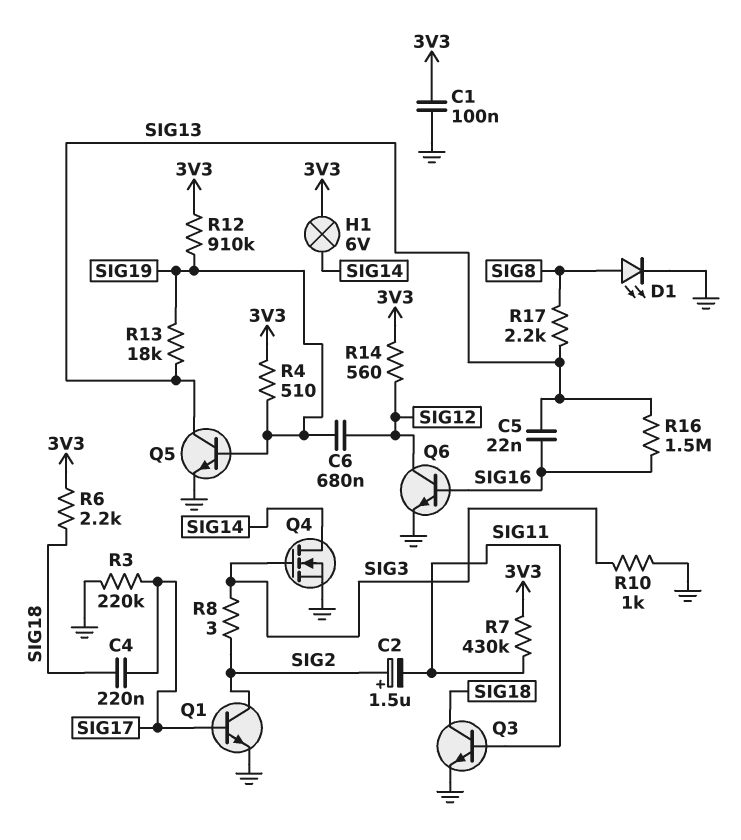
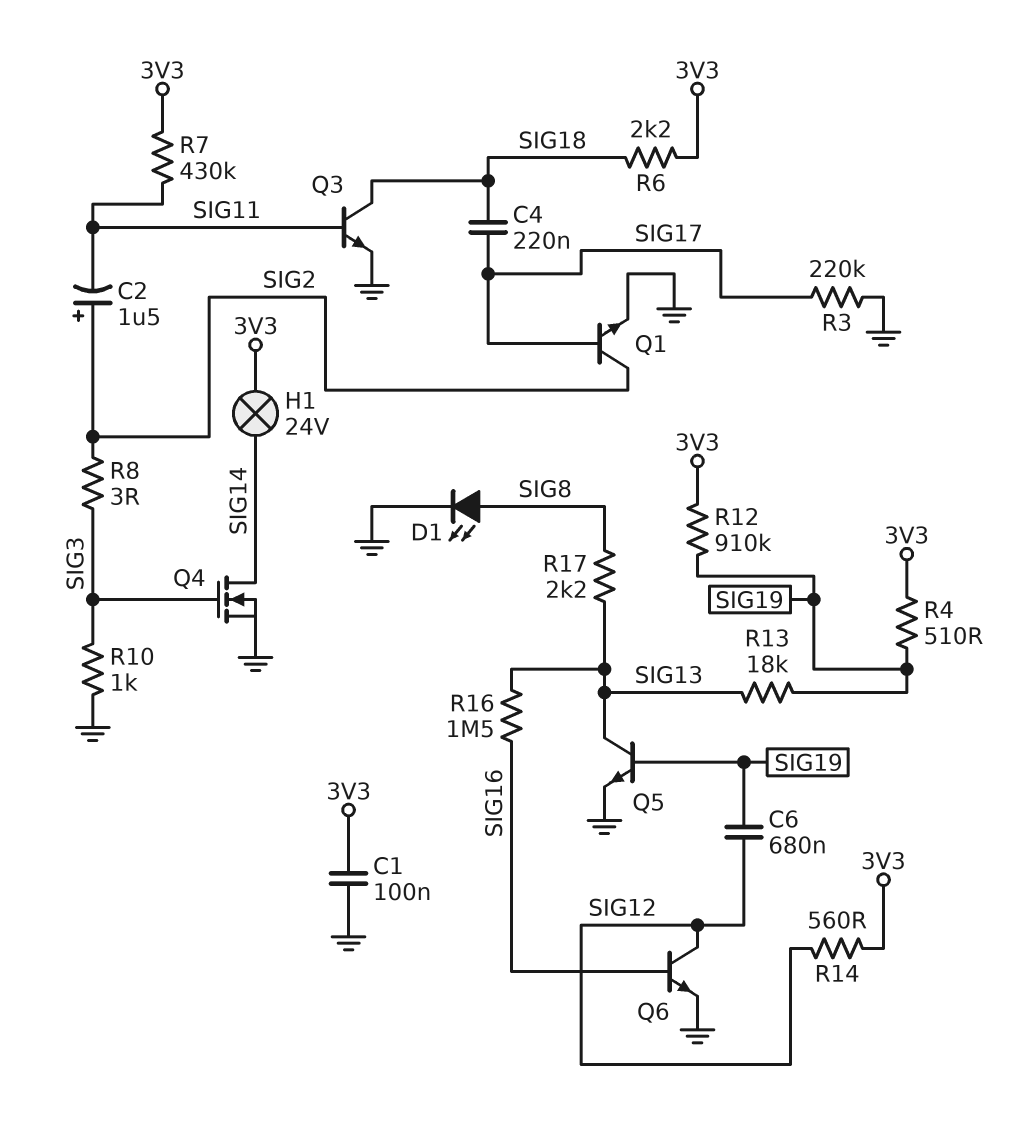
C5: 22nF (SIG13, SIG16) -> none
H1: lamp 6V (3V3, SIG14) -> lamp 24V (3V3, SIG14)

